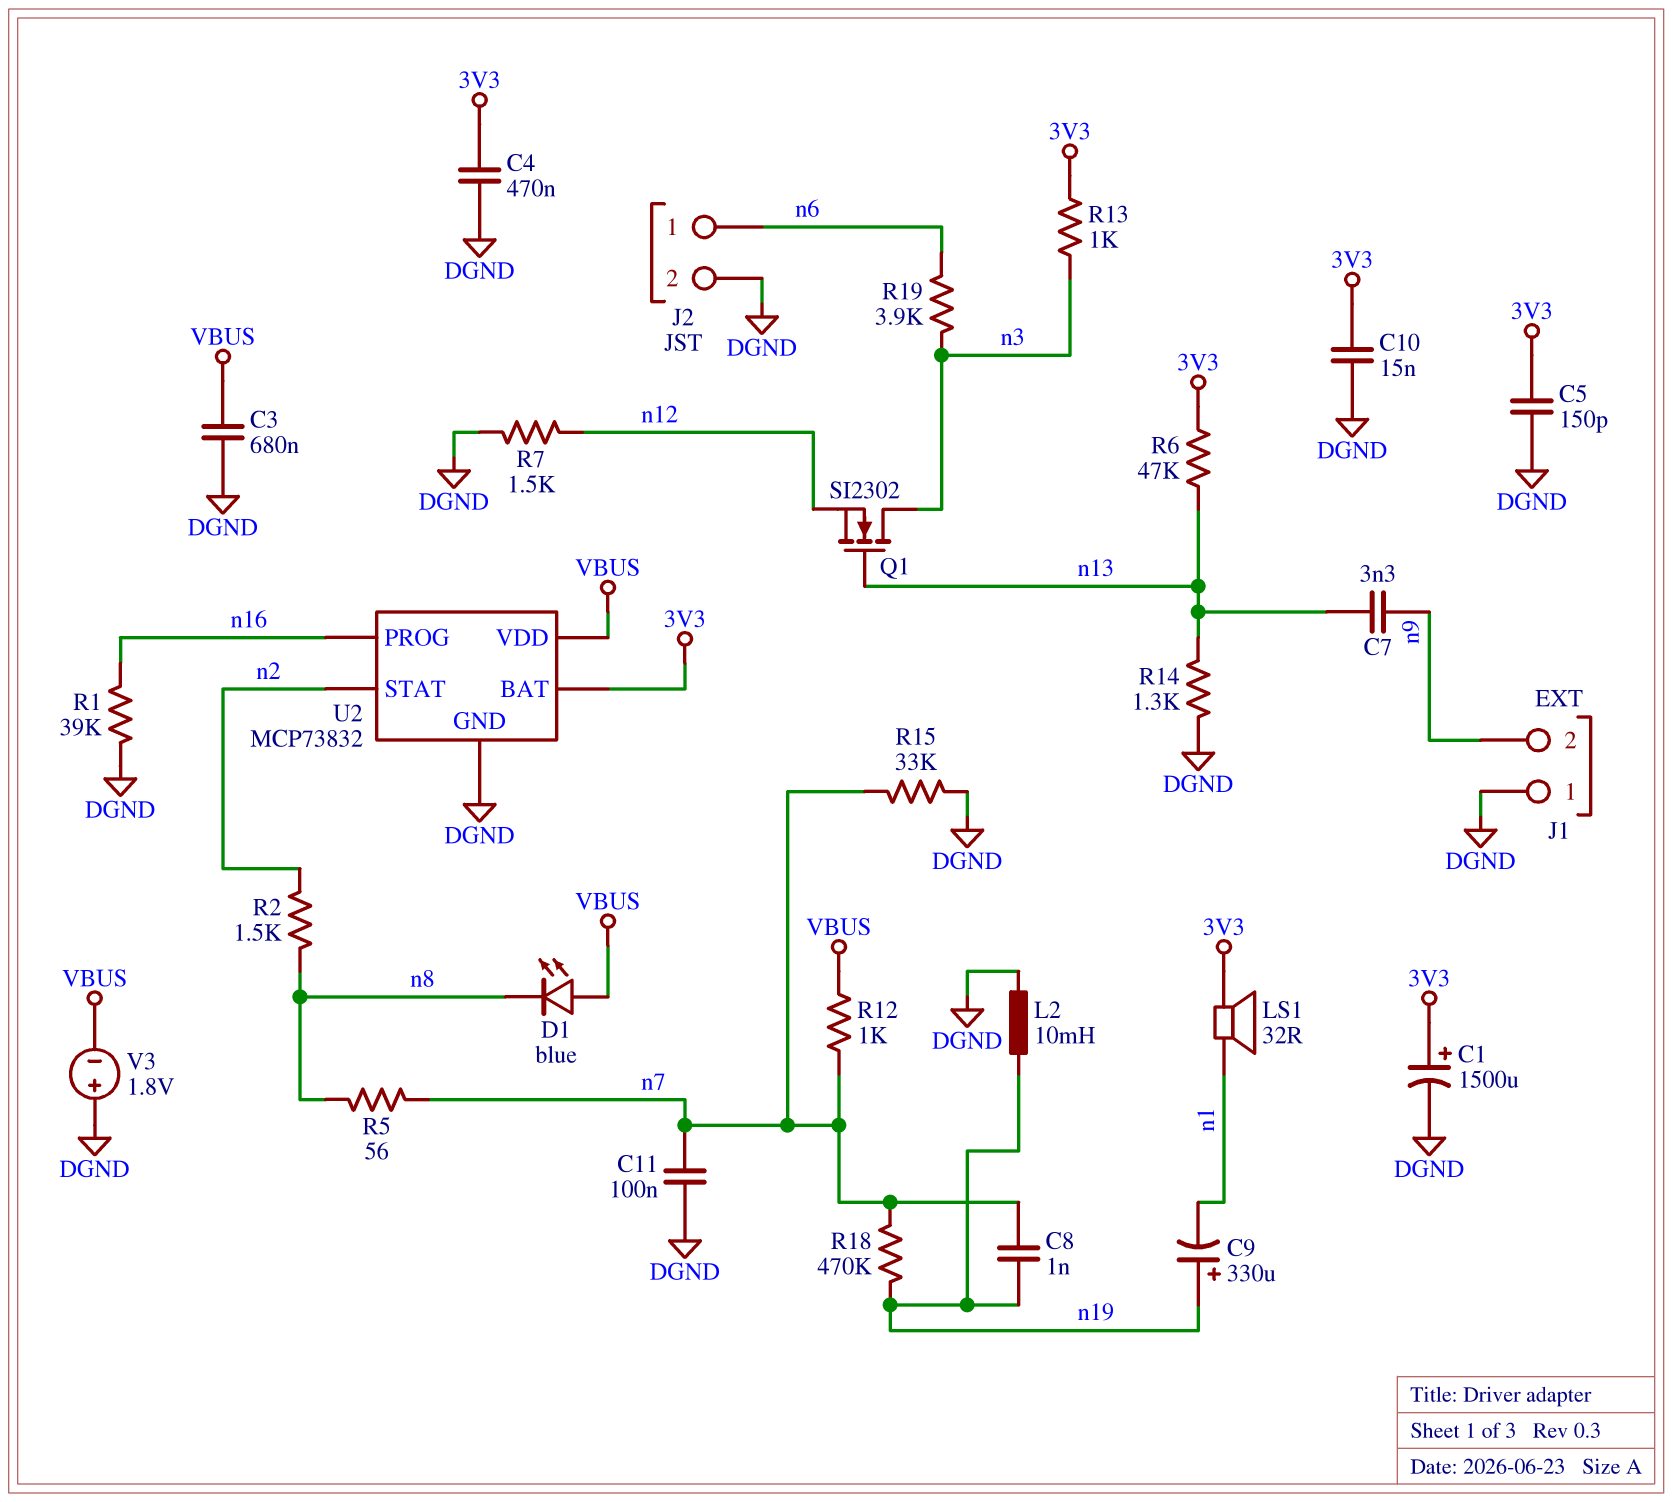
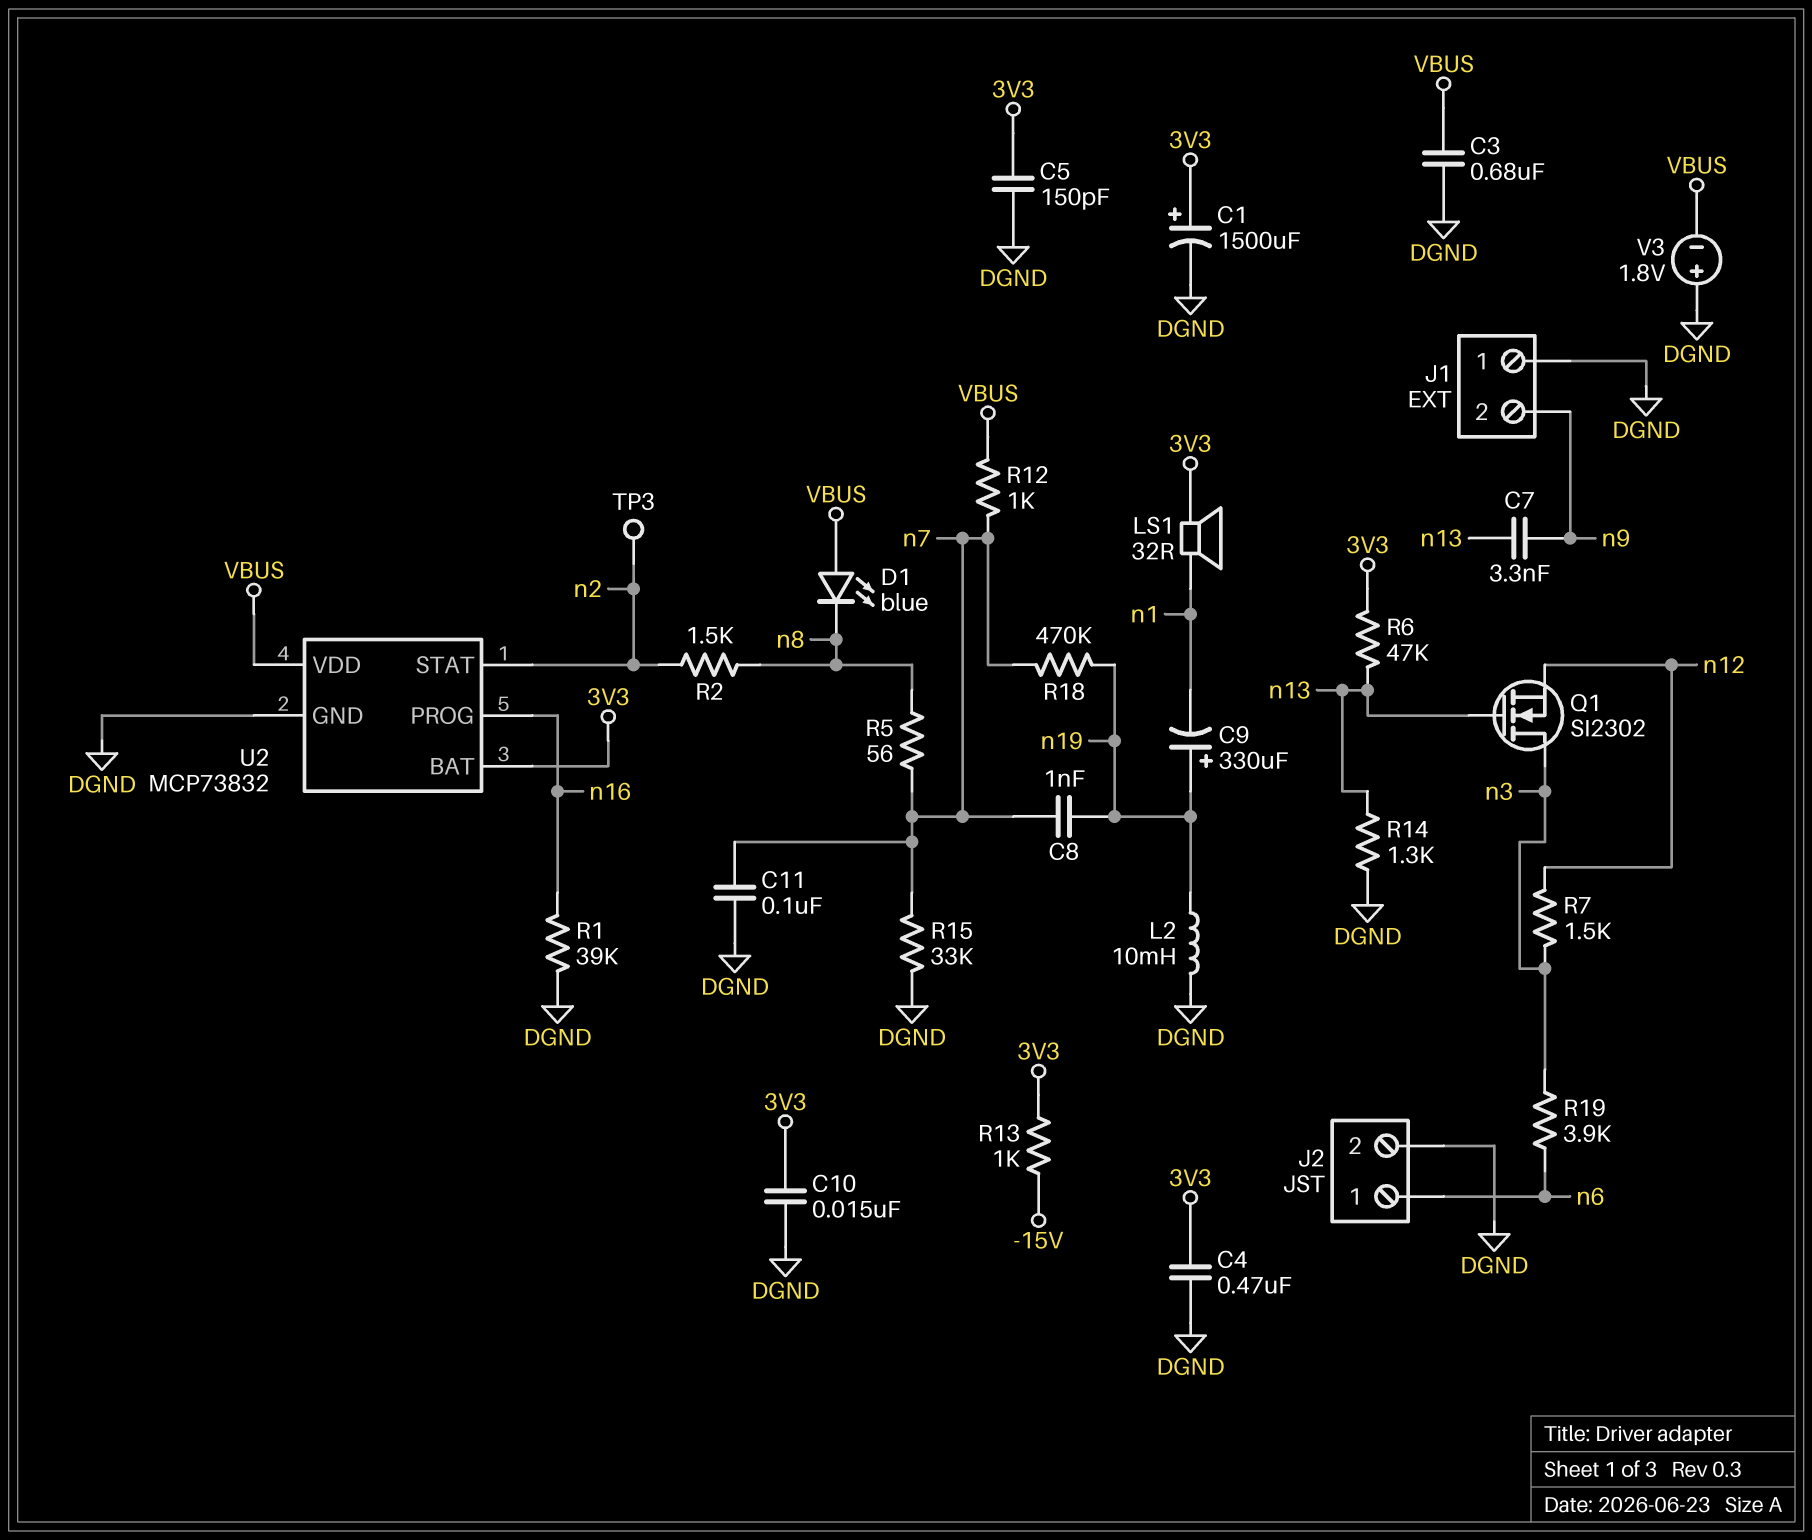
R7: 1.5k (DGND, n12) -> 1.5k (n3, n12)
R13: 1k (3V3, n3) -> 1k (-15V, 3V3)
TP3: none -> test point (n2)

